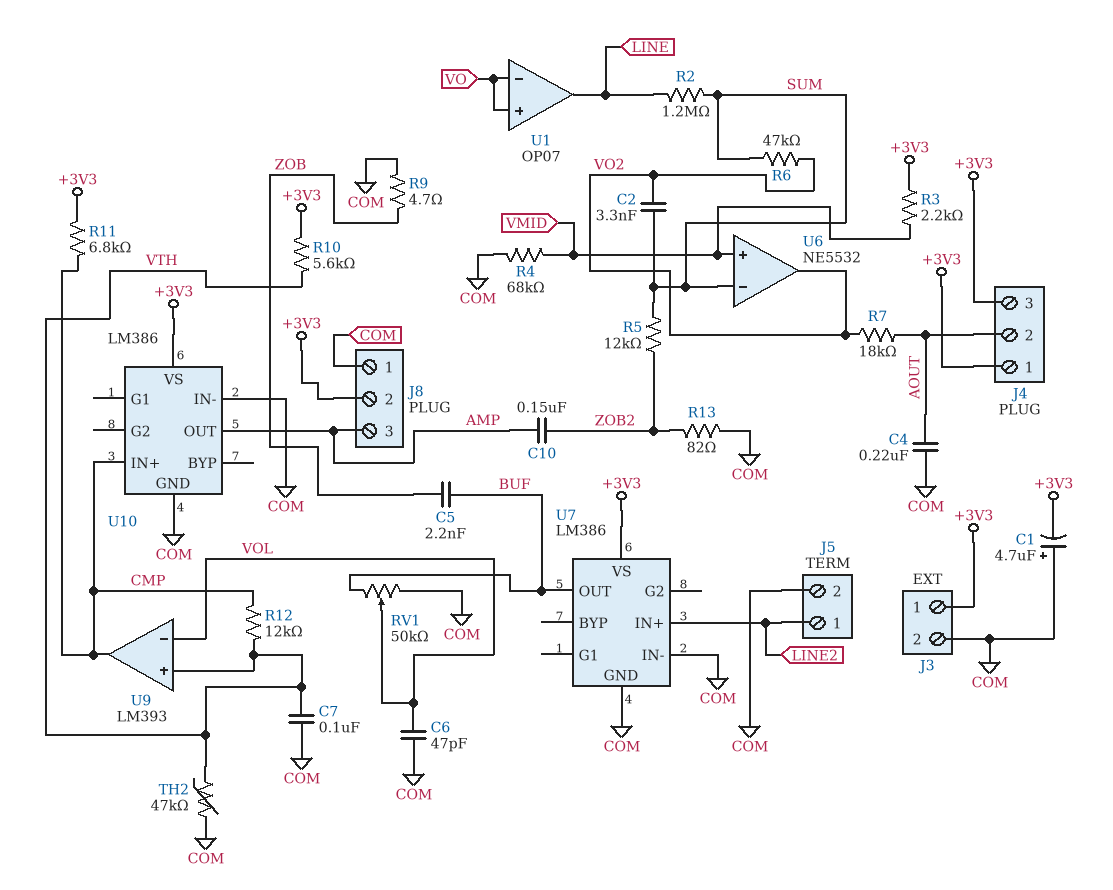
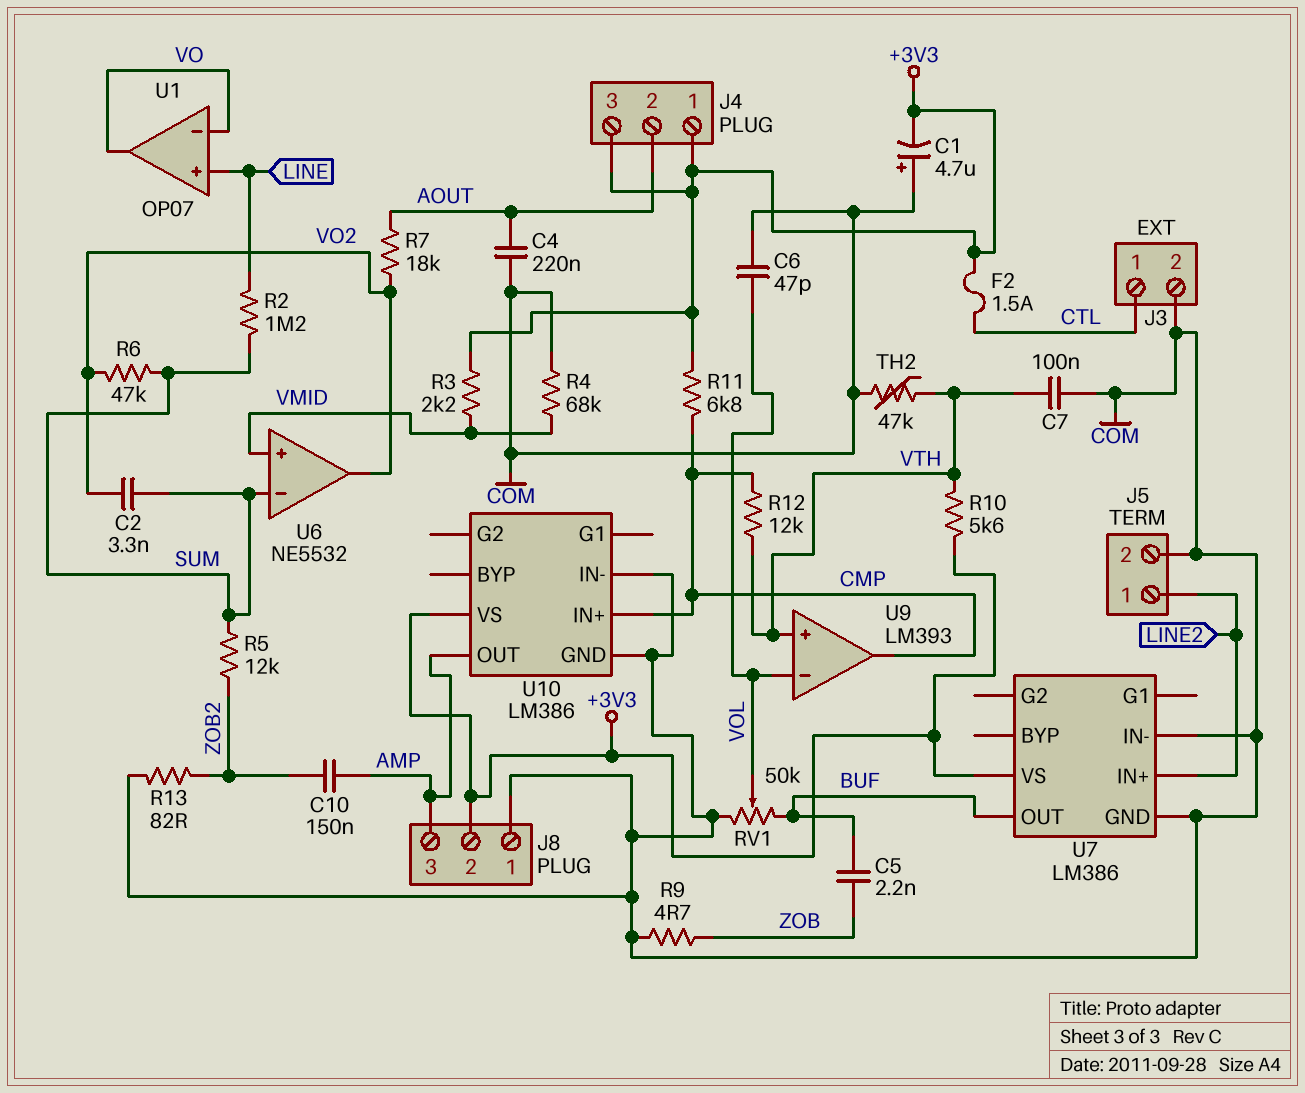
F2: none -> 1.5A (+3V3, CTL)
J3 pin 1: +3V3 -> CTL
U1 pin in+: VO -> LINE
U1 pin out: LINE -> VO

